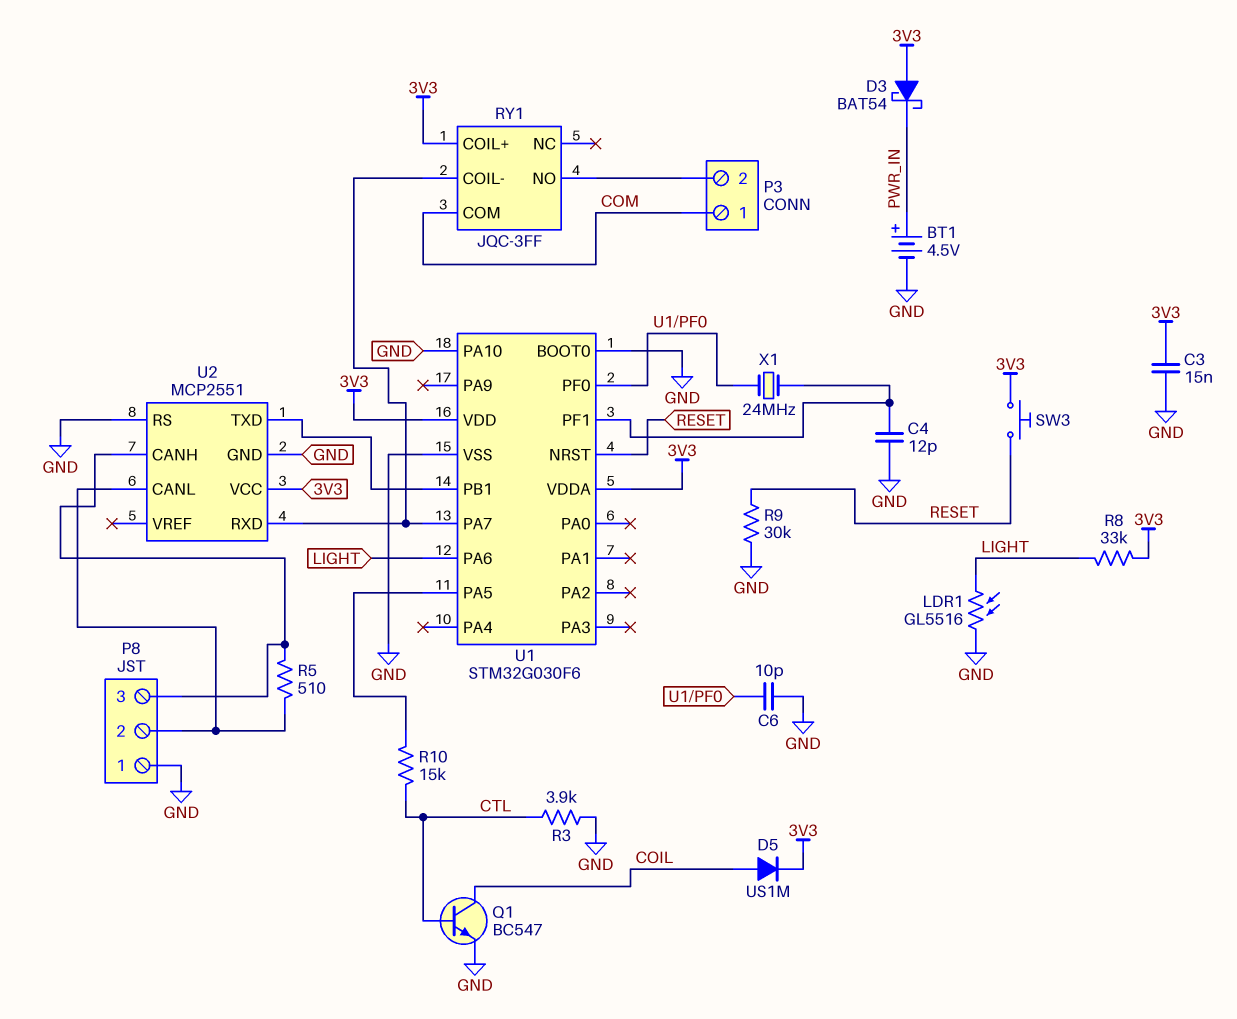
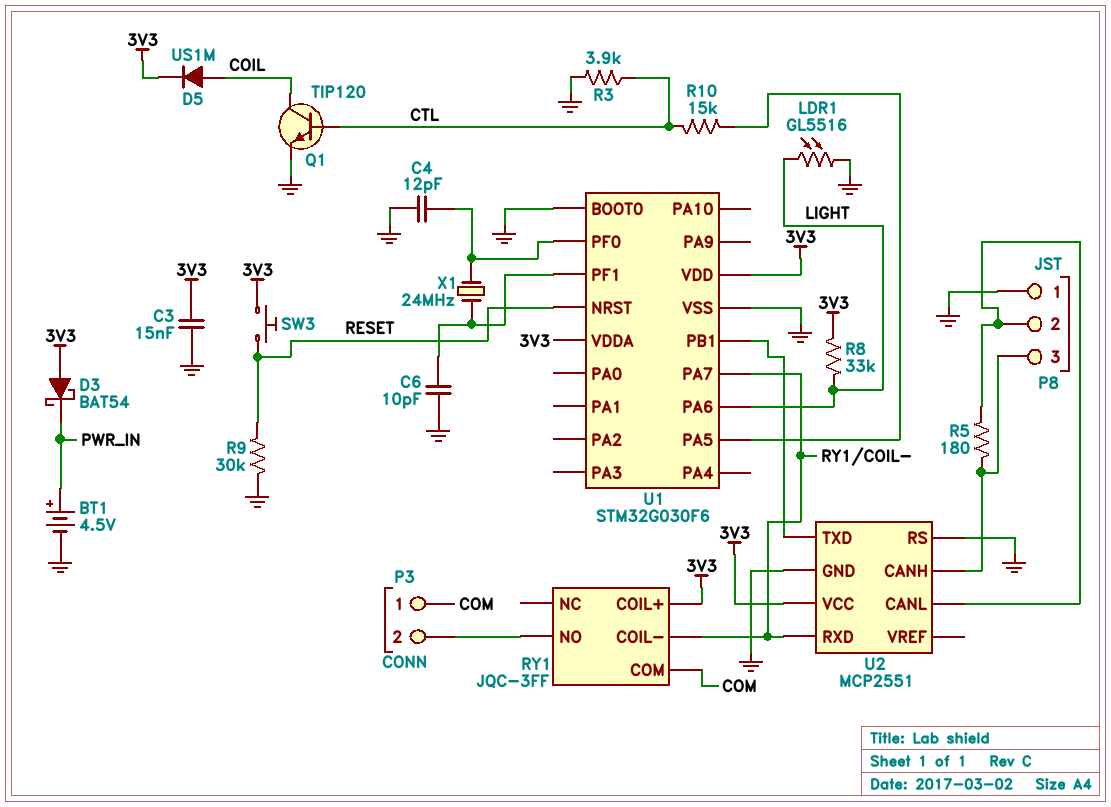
C4: 12pF (GND, U1/PF1) -> 12pF (GND, U1/PF0)
C6: 10pF (GND, U1/PF0) -> 10pF (GND, U1/PF1)
Q1: NPN BC547 (B CTL, C COIL, E GND) -> NPN TIP120 (B CTL, C COIL, E GND)
R5: 510 (P8/2, P8/3) -> 180 (P8/2, P8/3)
U1 pin PA10: GND -> none

